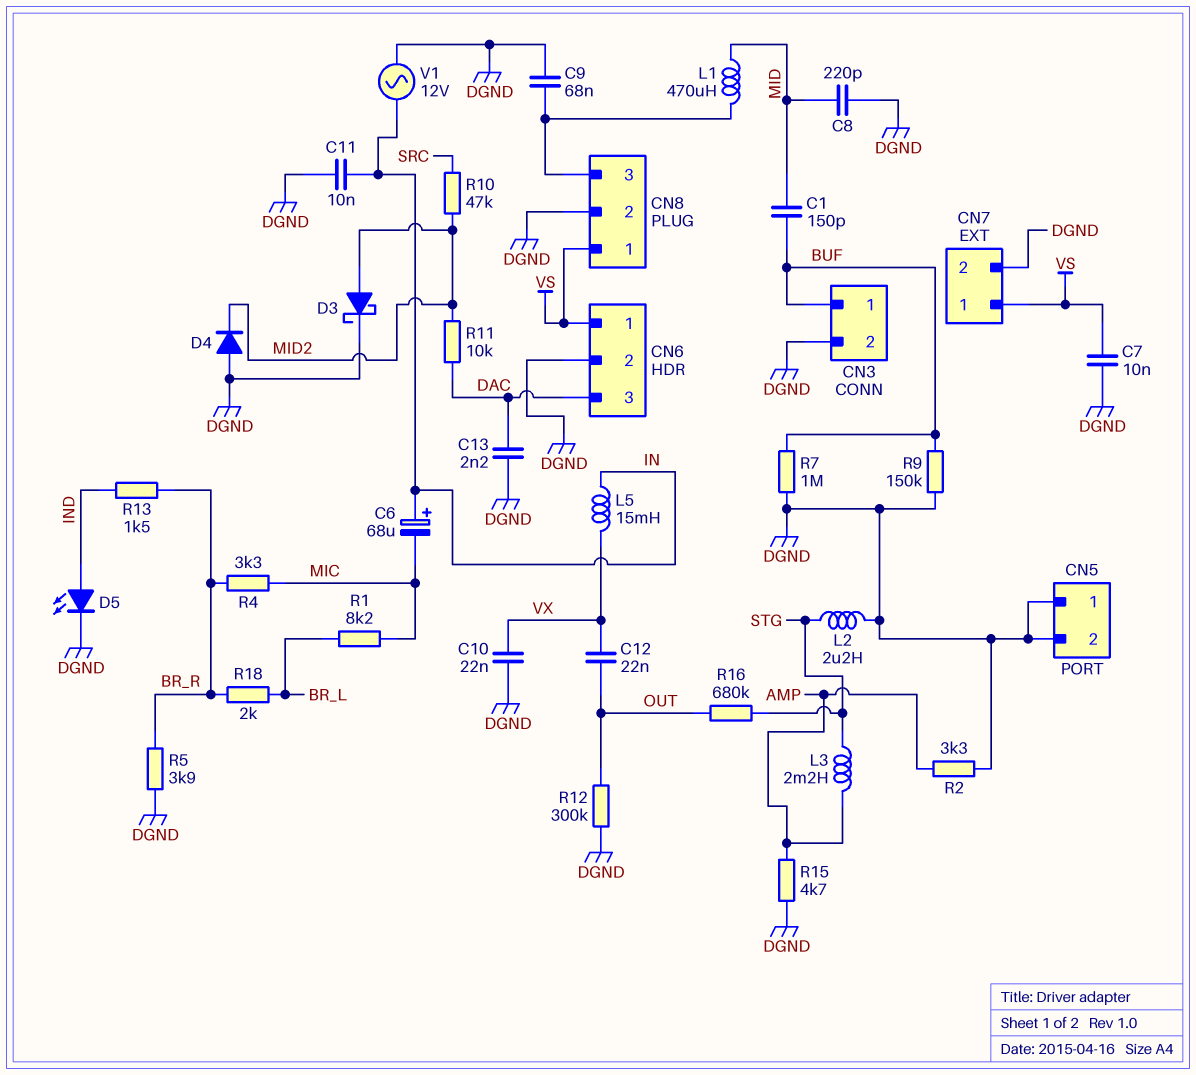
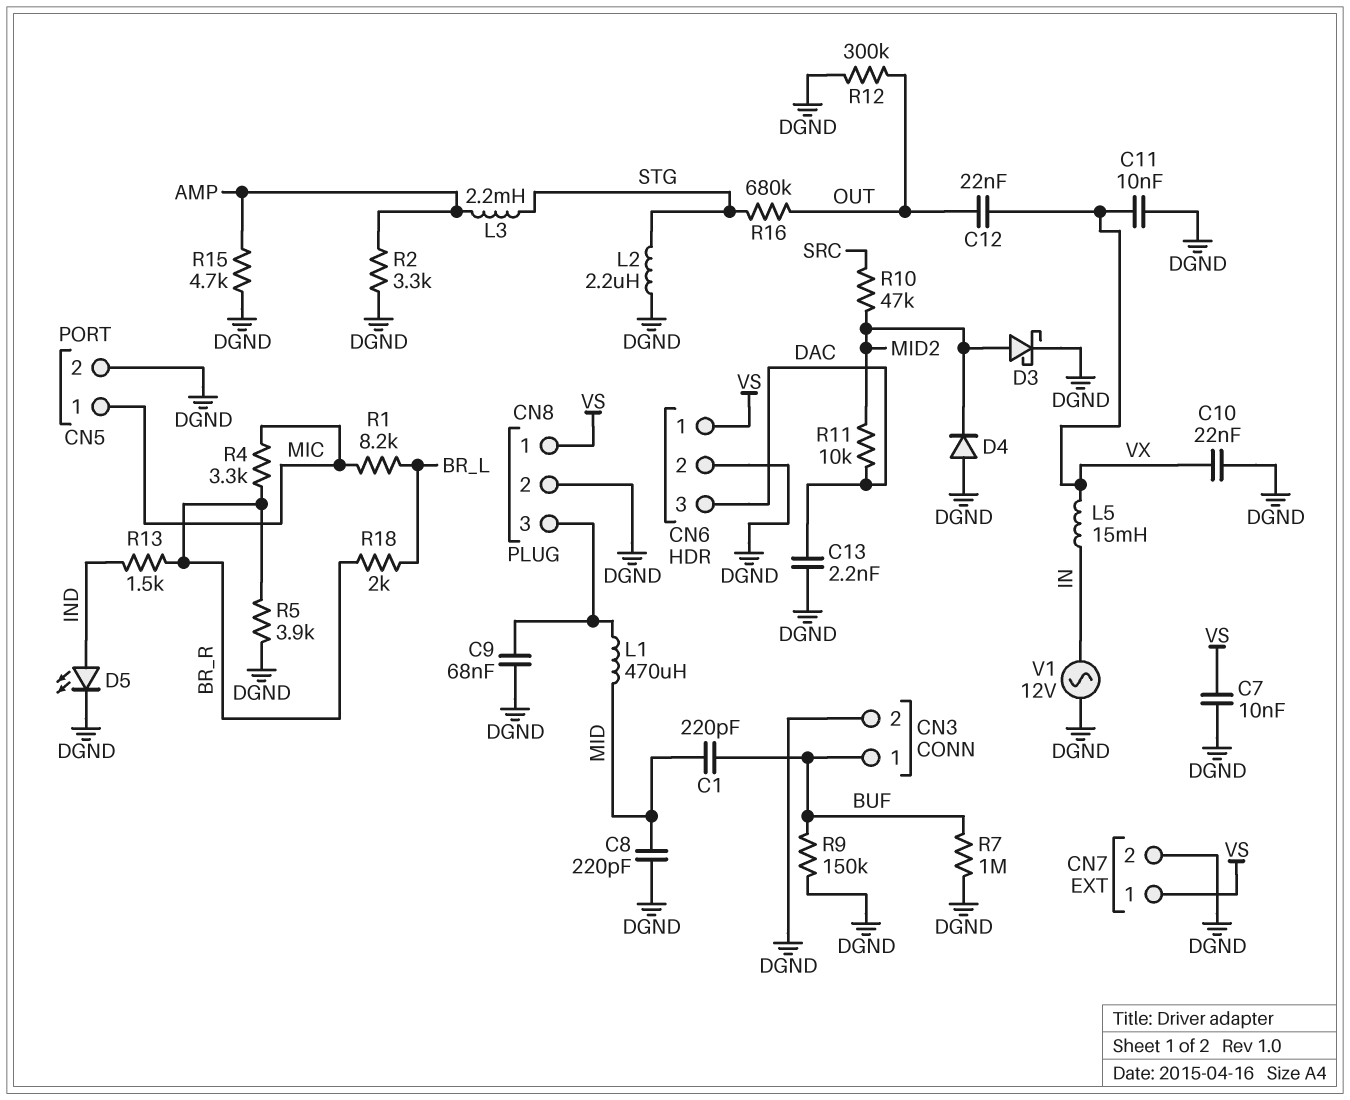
C1: 150pF (BUF, MID) -> 220pF (BUF, MID)
C6: 68uF (plus IN, minus MIC) -> none
C11: 10nF (DGND, IN) -> 10nF (DGND, VX)
CN5 pin 1: DGND -> MIC

